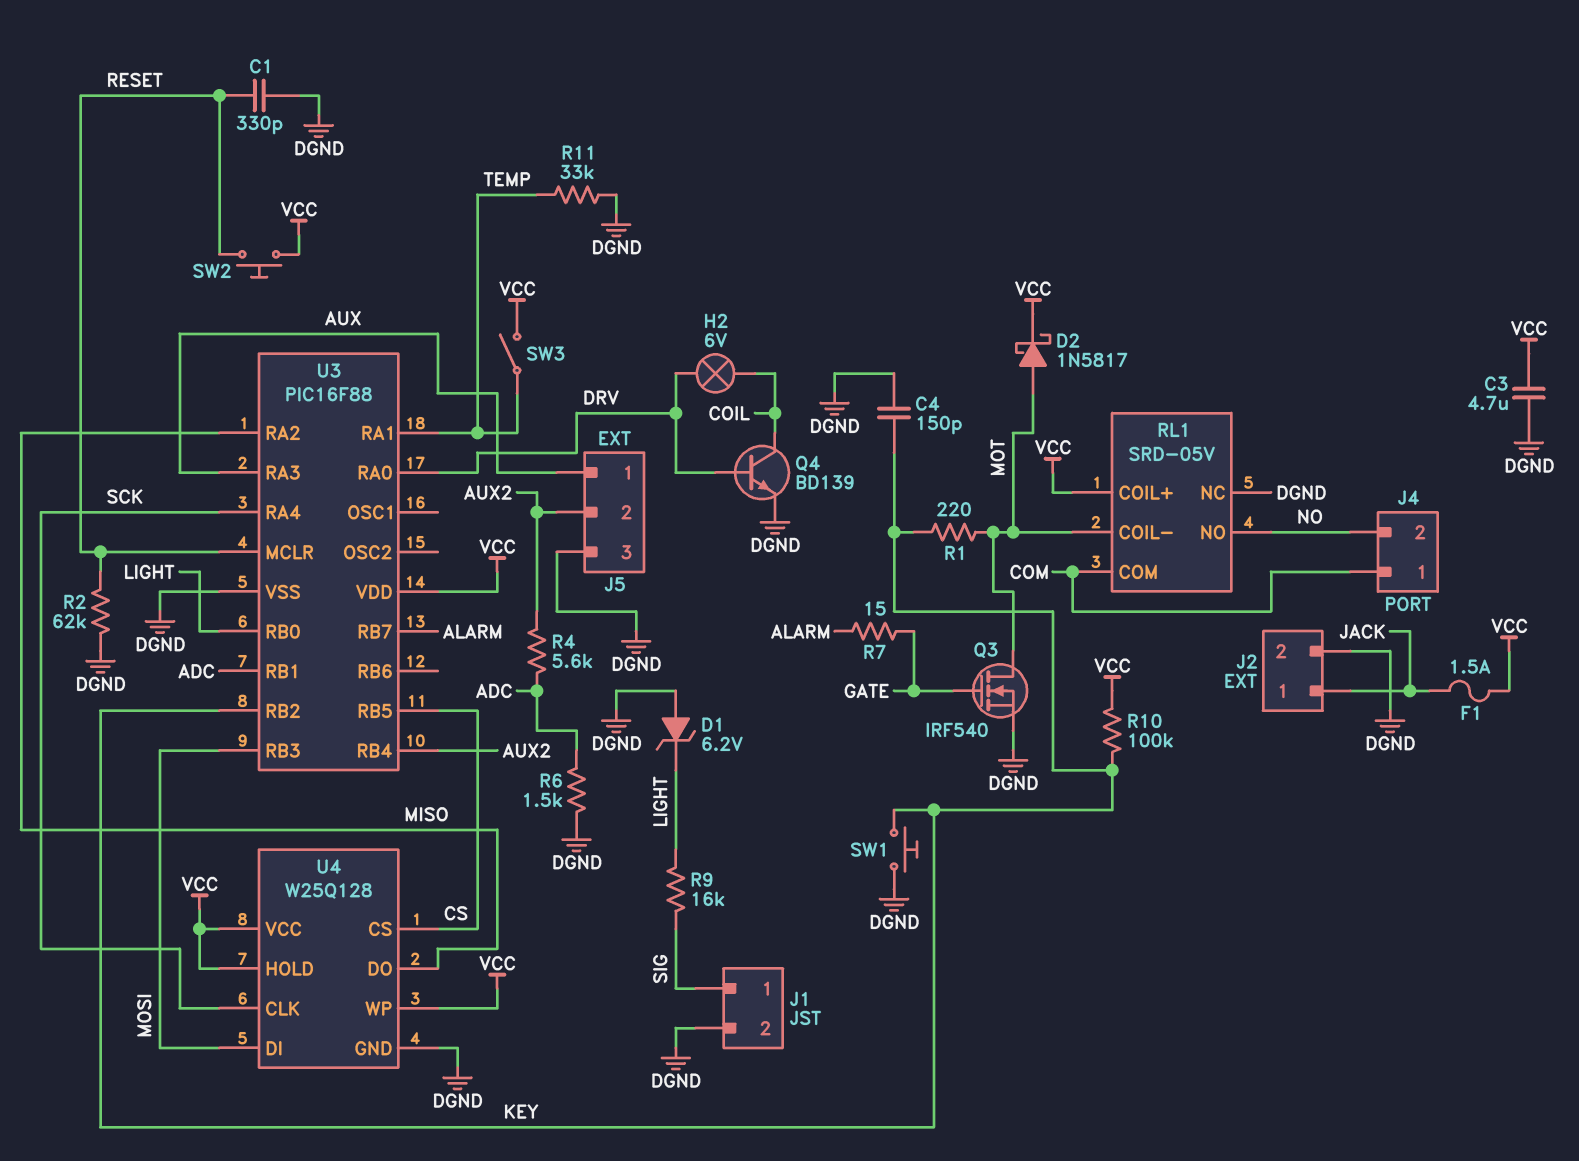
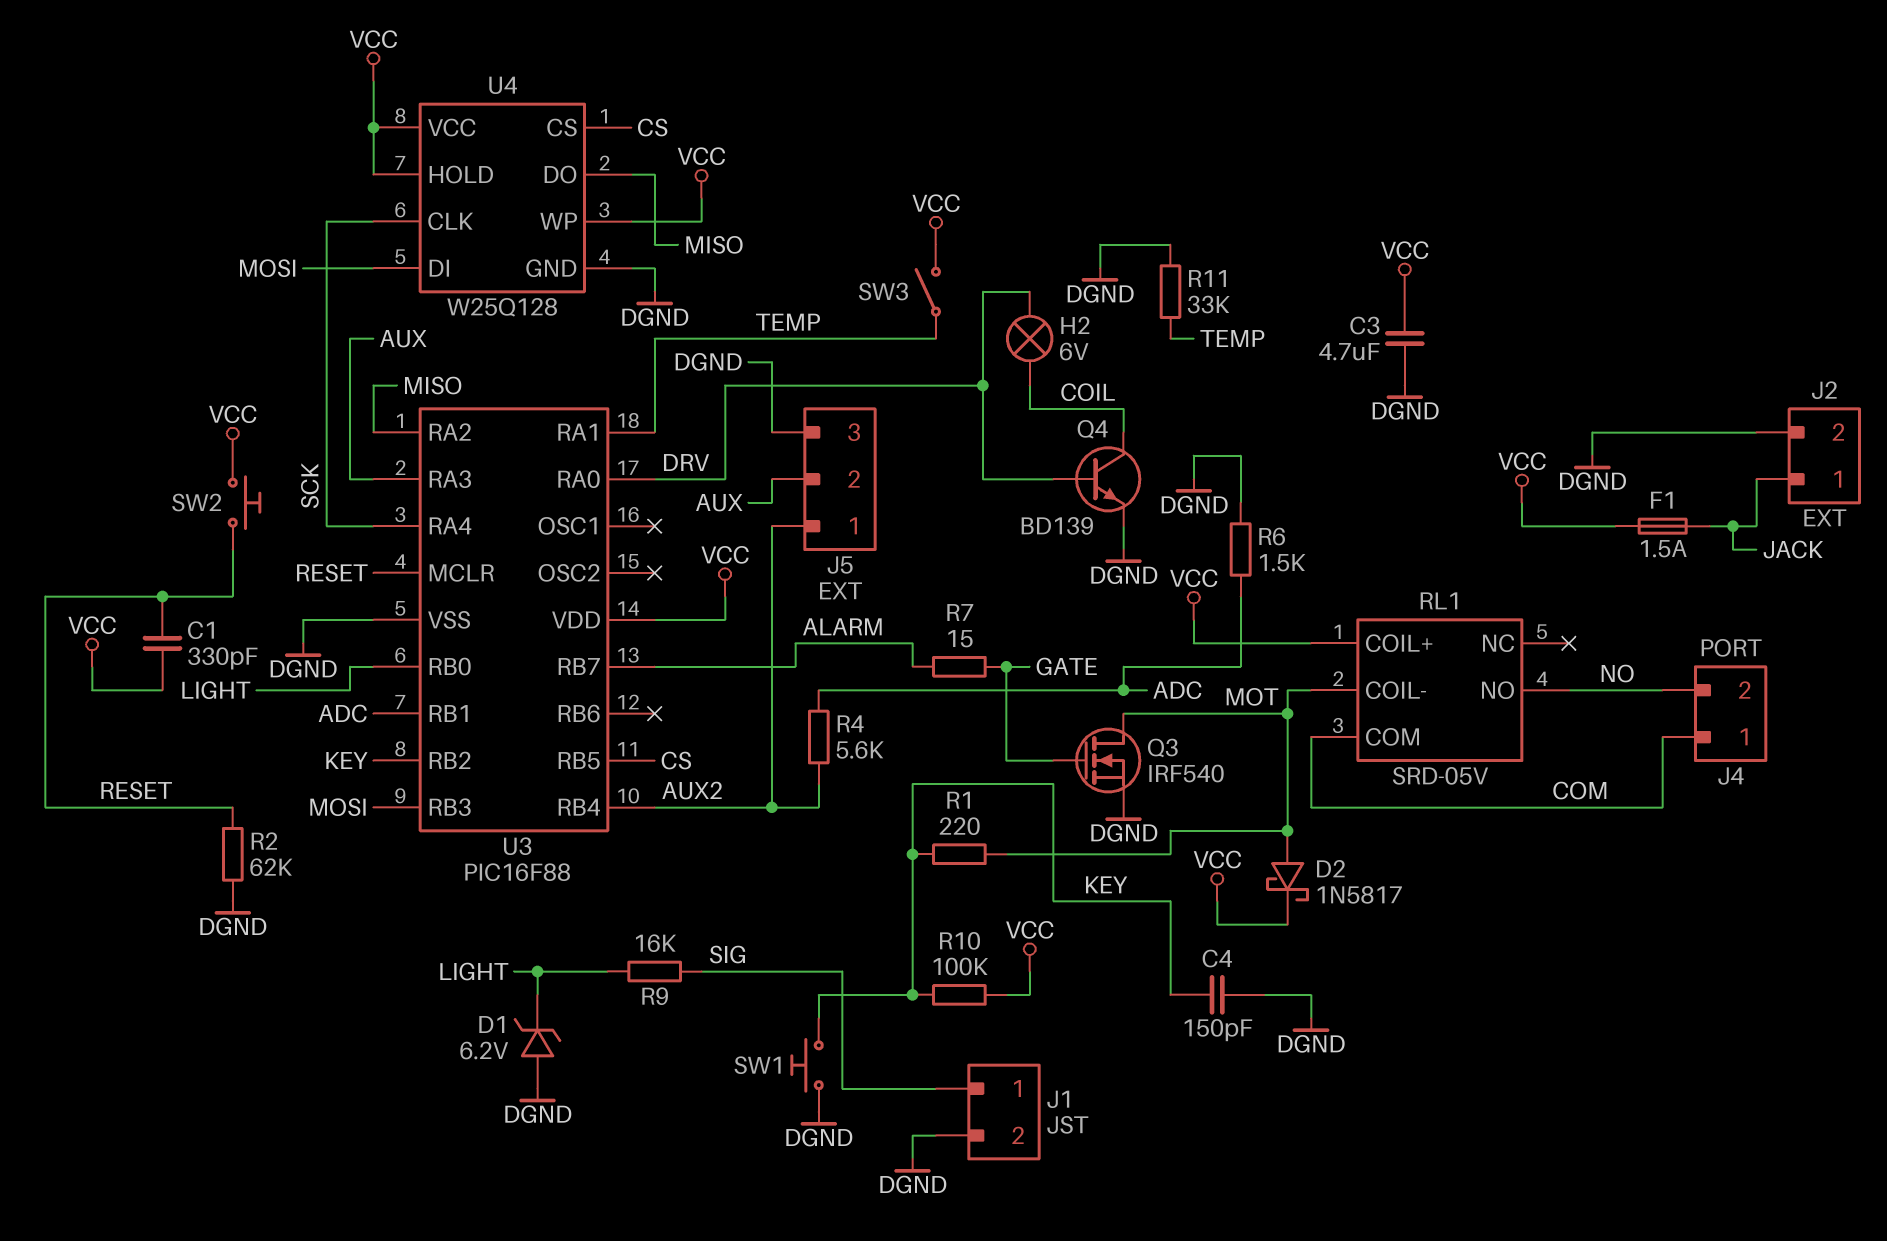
C1: 330pF (DGND, RESET) -> 330pF (RESET, VCC)
J5 pin 1: AUX -> AUX2
J5 pin 2: AUX2 -> AUX
RL1 pin NC: DGND -> none

